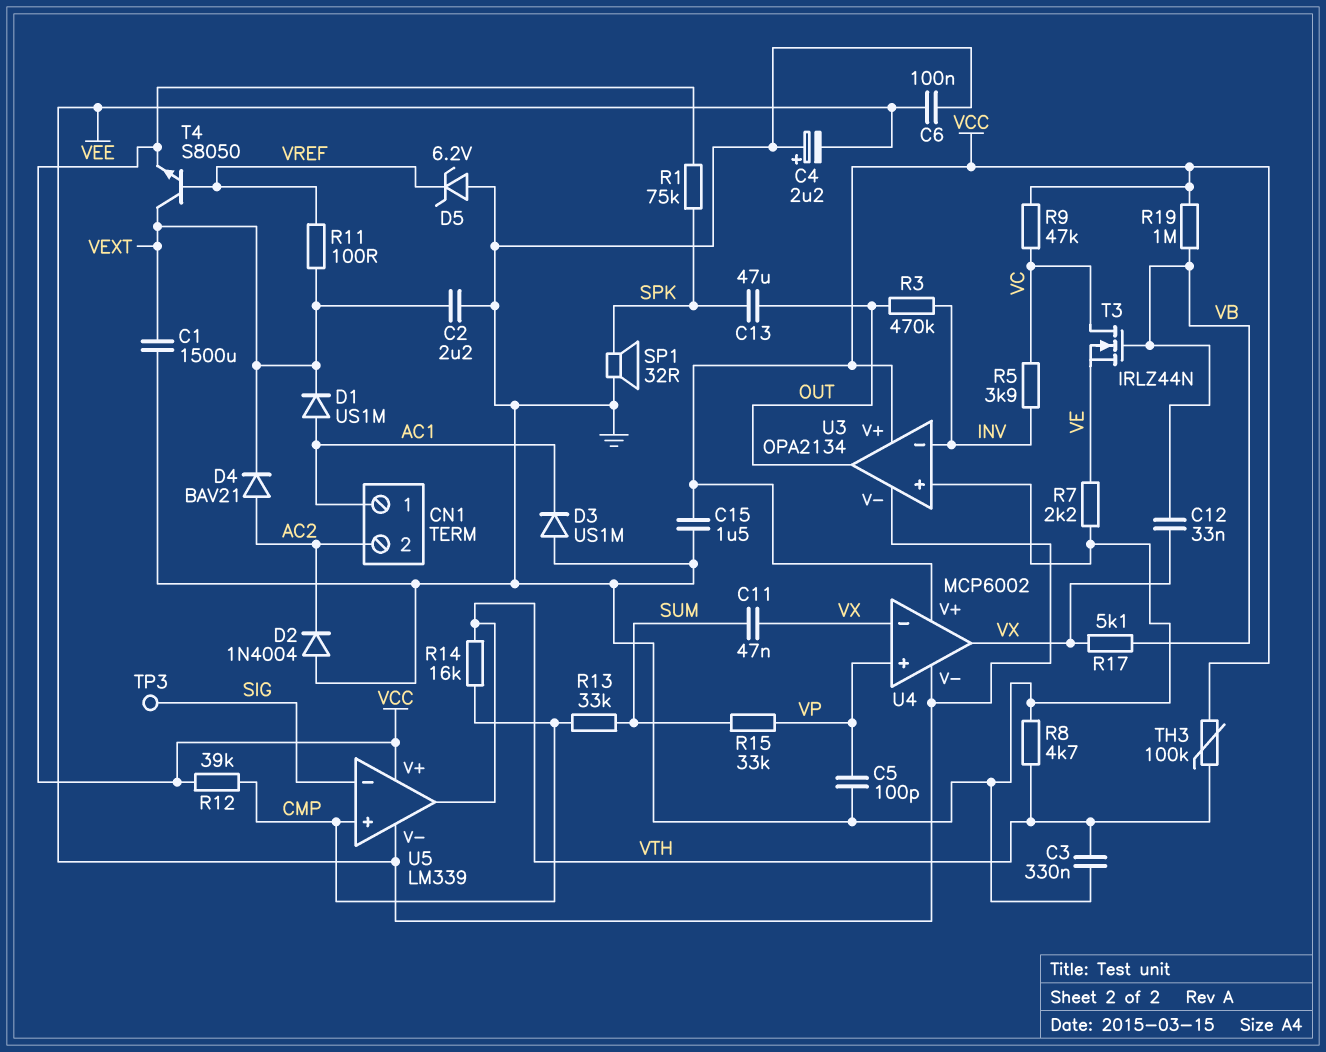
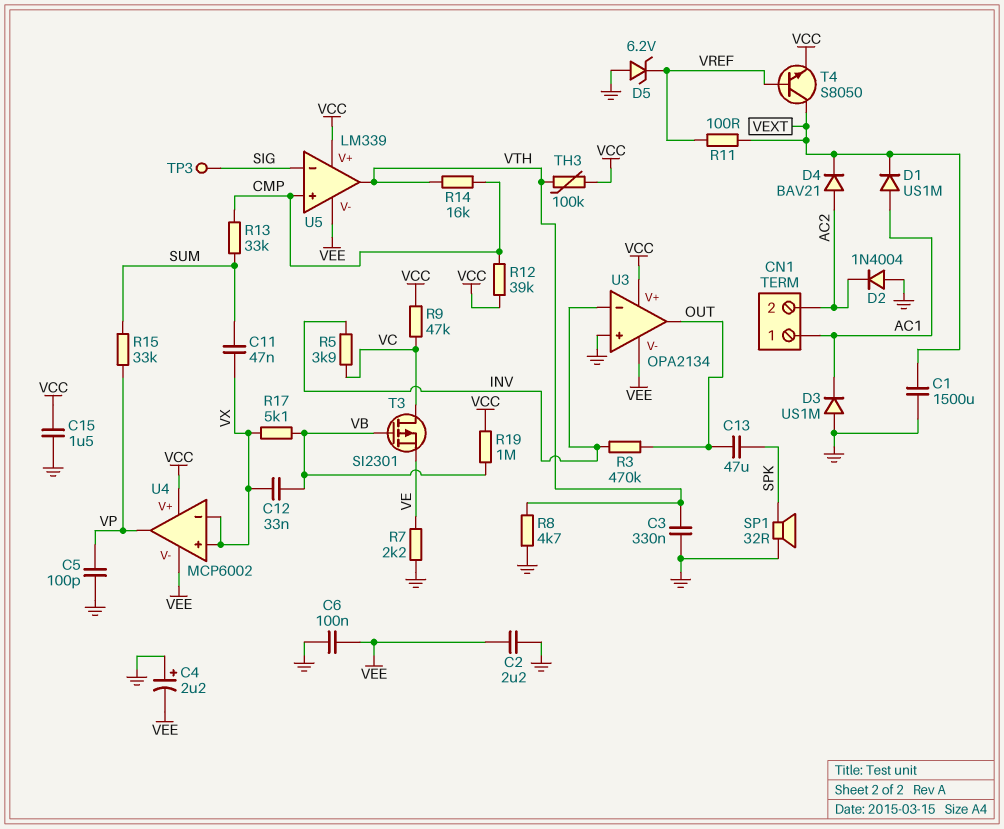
C2: 2.2uF (GND, VEXT) -> 2.2uF (GND, VEE)
R1: 75k (SPK, VCC) -> none
T3: NMOS IRLZ44N (G VB, D VC, S VE) -> PMOS SI2301 (G VB, D VC, S VE)
U4 pin in+: VP -> VX
U4 pin out: VX -> VP

